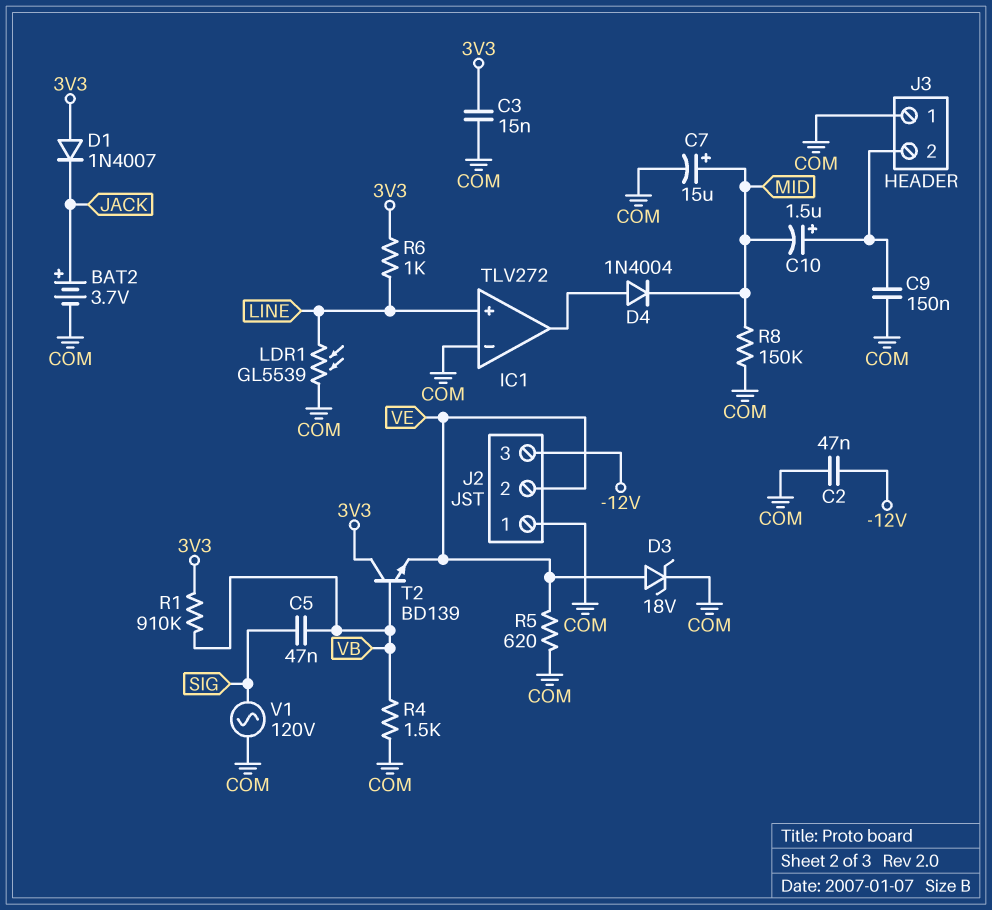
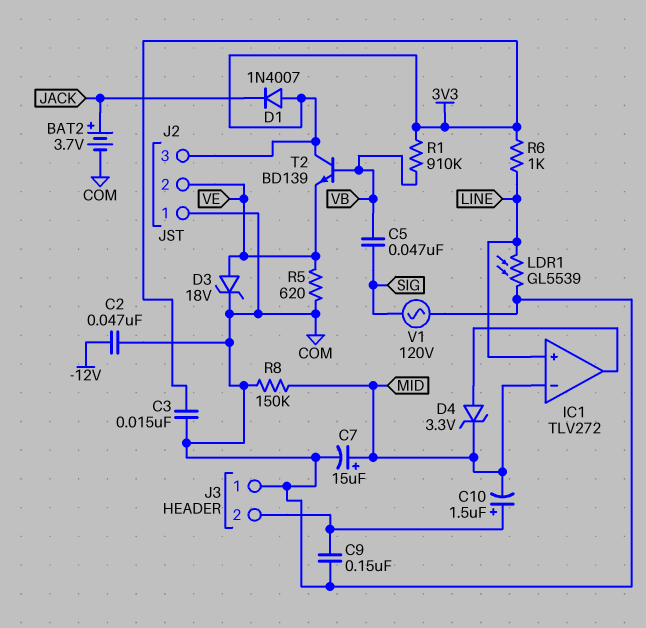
D4: diode 1N4004 (A IC1/out, K MID) -> zener 3.3V (A IC1/out, K MID)
IC1 pin in-: COM -> MID
J2 pin 3: -12V -> 3V3
R4: 1.5k (COM, VB) -> none

